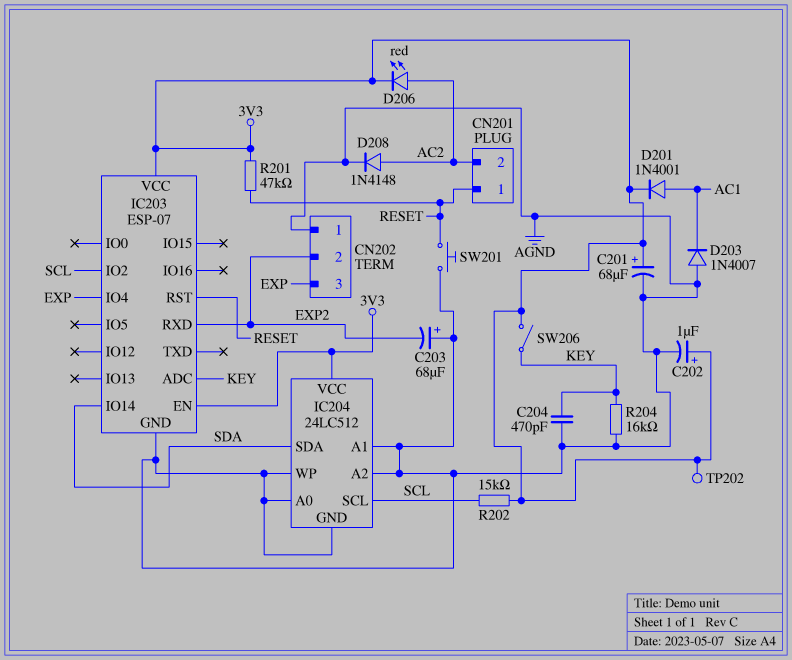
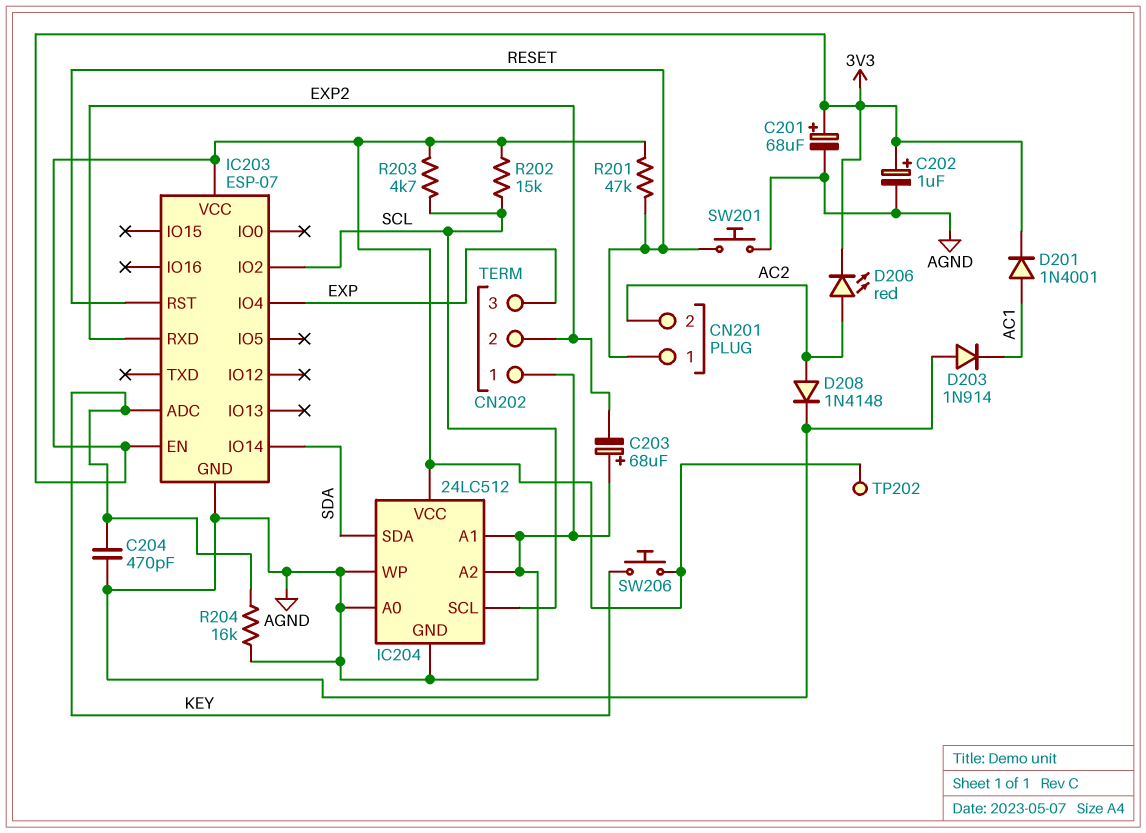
D203: diode 1N4007 (A AGND, K AC1) -> diode 1N914 (A AGND, K AC1)
R203: none -> 4.7k (3V3, SCL)
SW206: switch (3V3, KEY) -> button (3V3, KEY)

